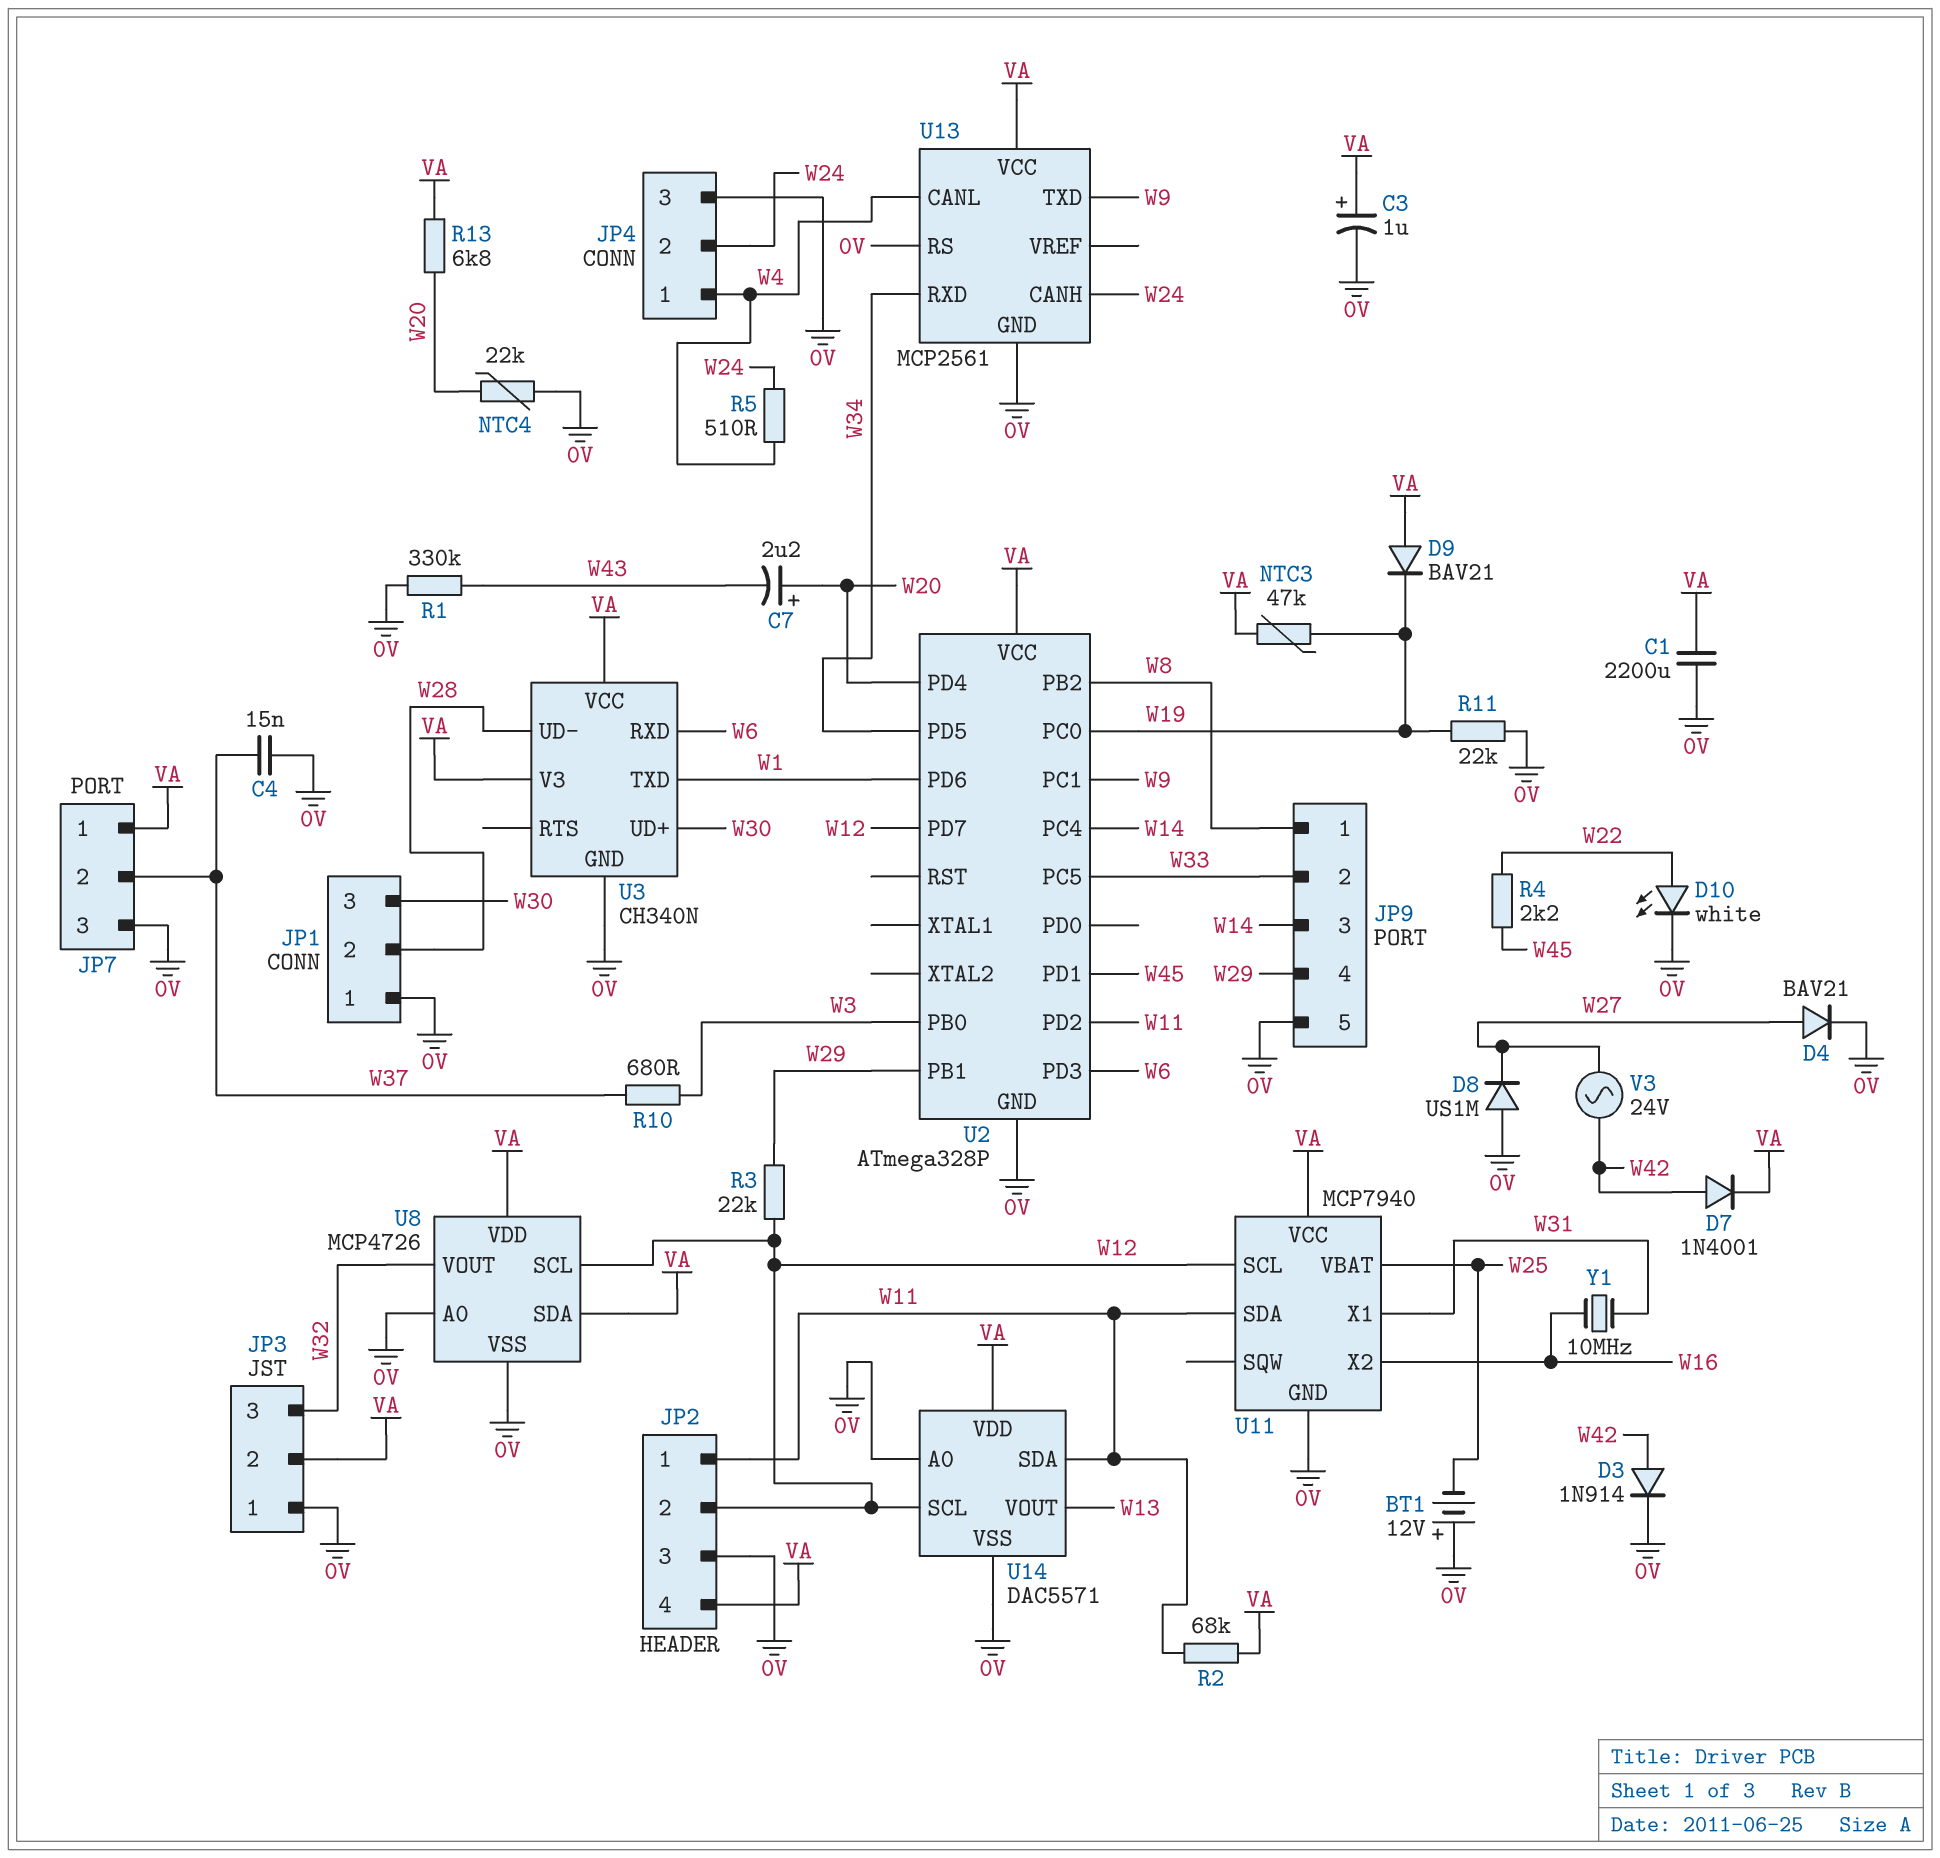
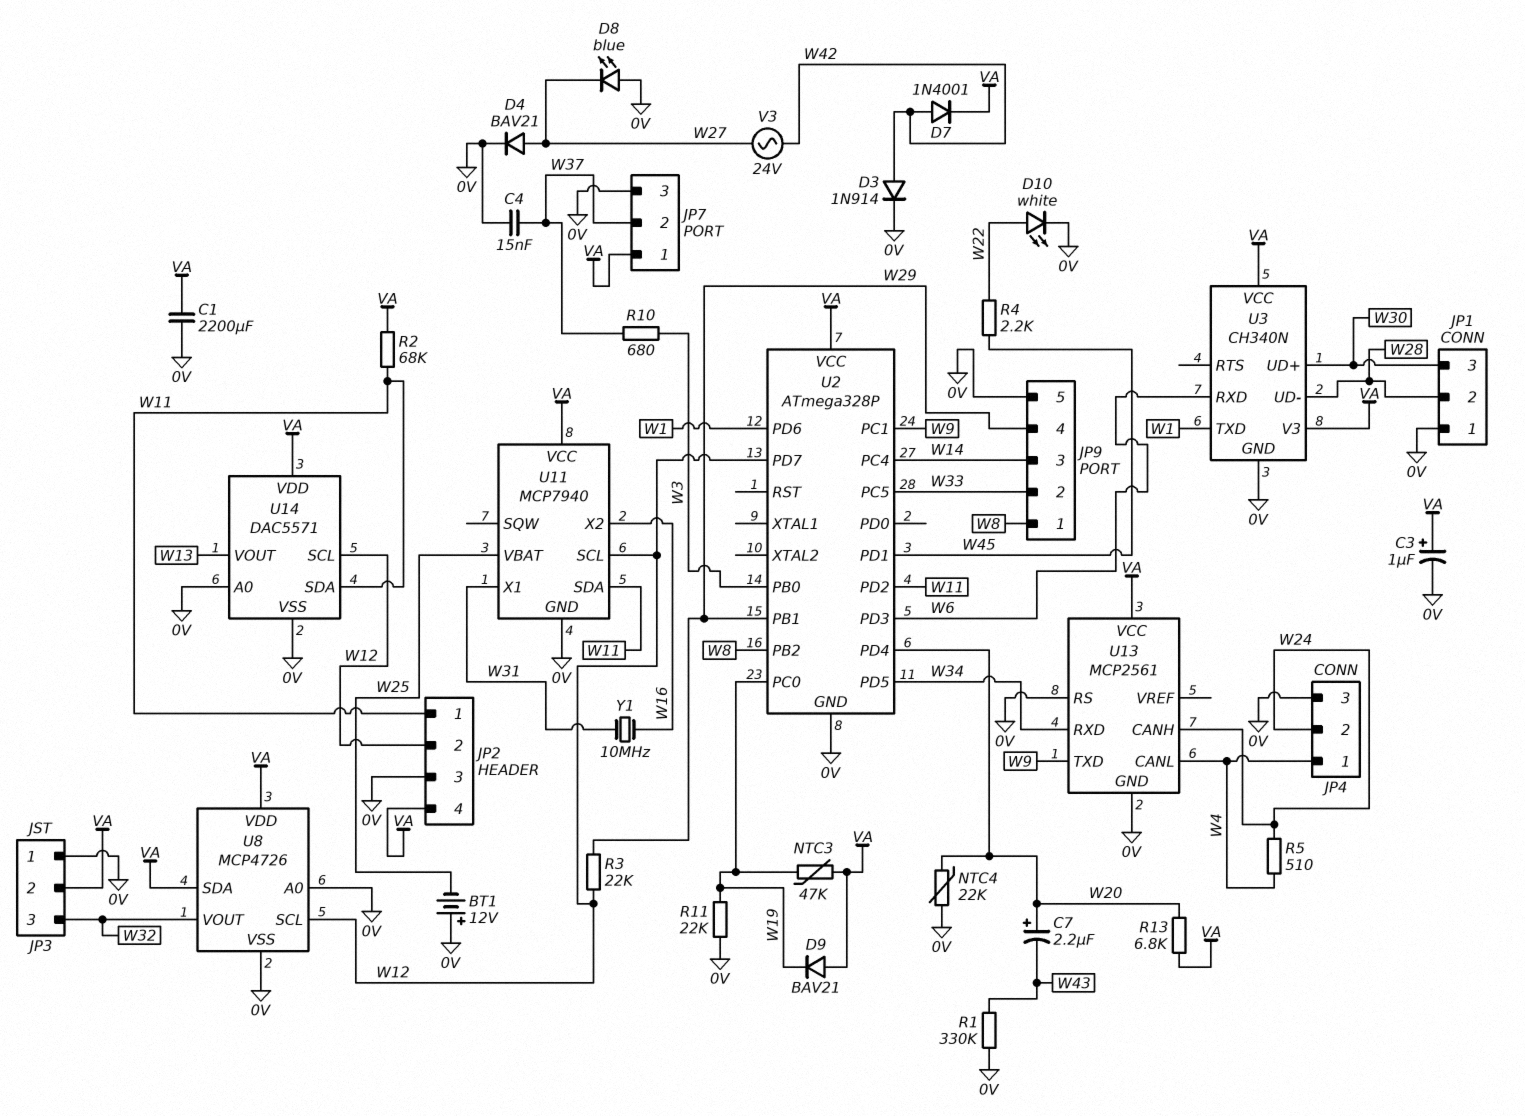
D8: diode US1M (A 0V, K W27) -> LED blue (A 0V, K W27)

